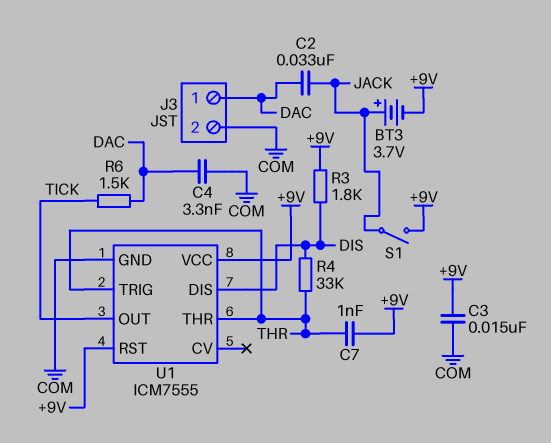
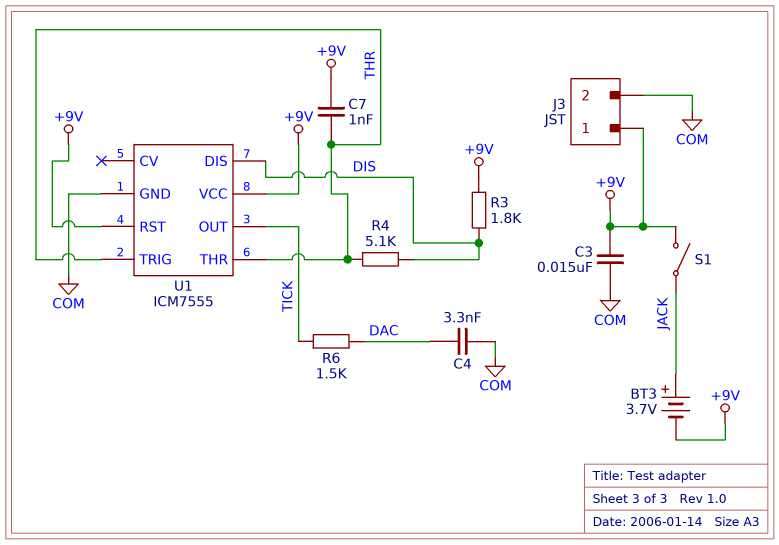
C2: 33nF (DAC, JACK) -> none
J3 pin 1: DAC -> +9V
R4: 33k (DIS, THR) -> 5.1k (DIS, THR)

